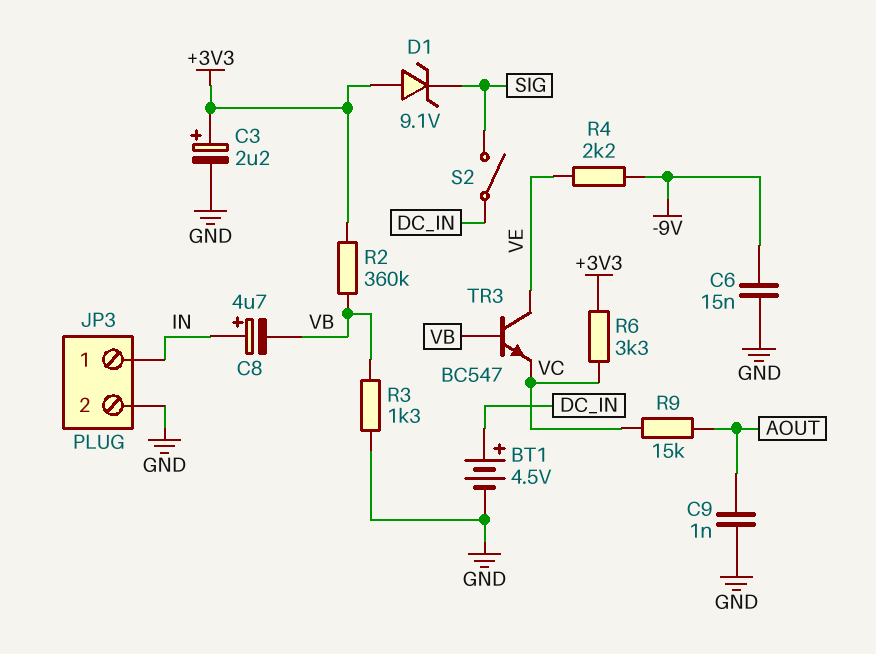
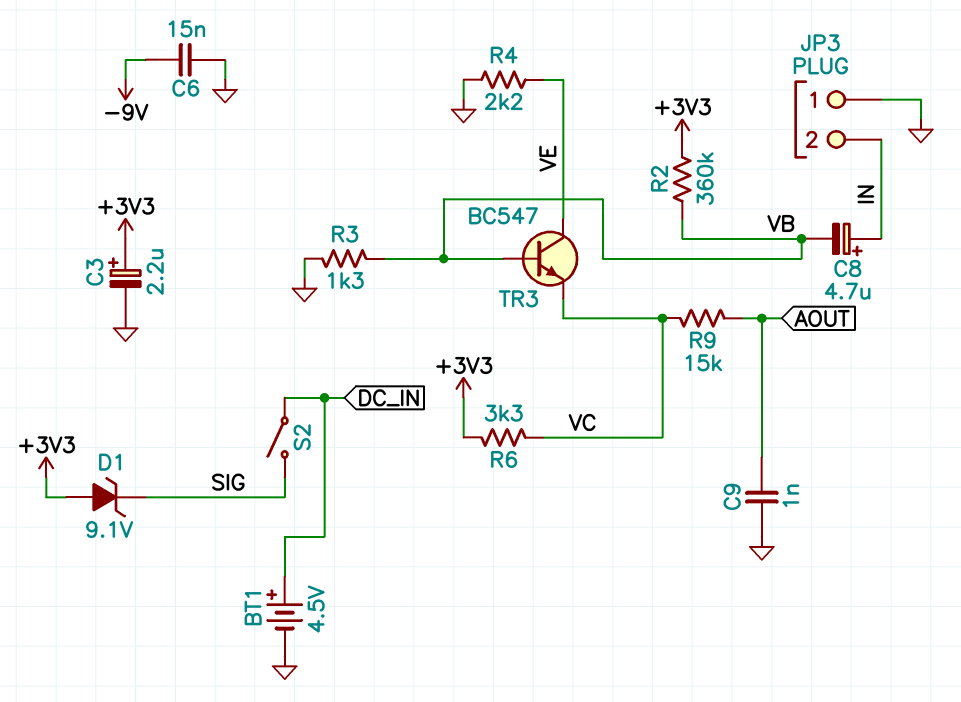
JP3 pin 1: IN -> GND
JP3 pin 2: GND -> IN
R4: 2.2k (-9V, VE) -> 2.2k (GND, VE)

